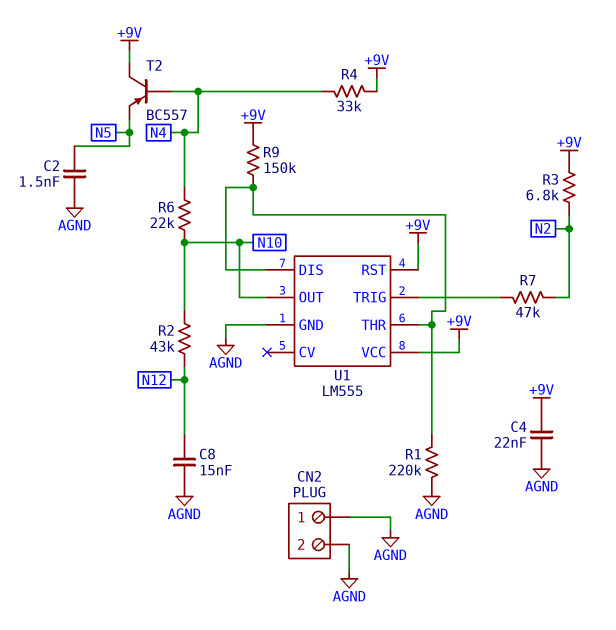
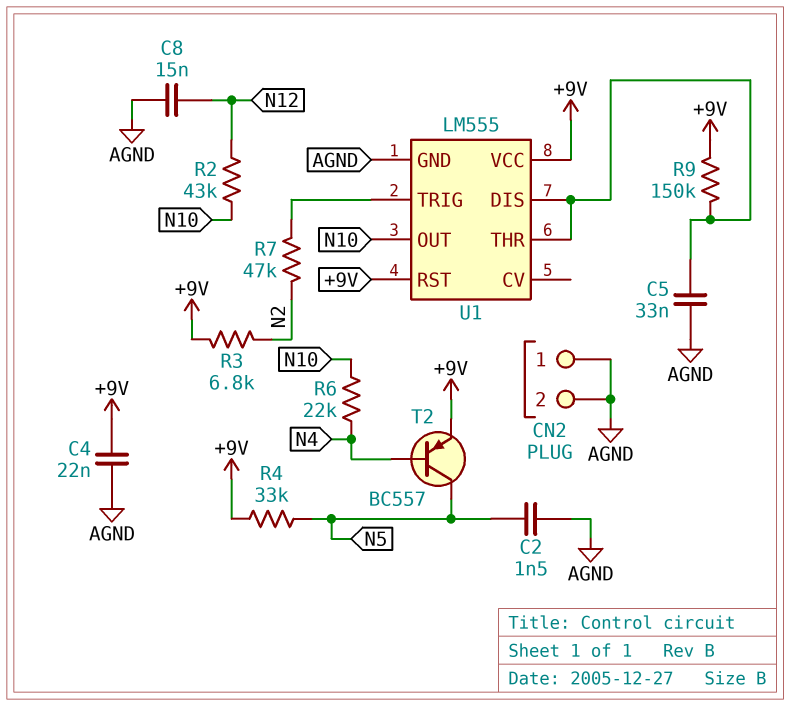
C5: none -> 33nF (AGND, U1/DIS)
R1: 220k (AGND, U1/DIS) -> none
R4: 33k (+9V, N4) -> 33k (+9V, N5)
T2: PNP BC557 (B N4, C +9V, E N5) -> PNP BC557 (B N4, C N5, E +9V)

